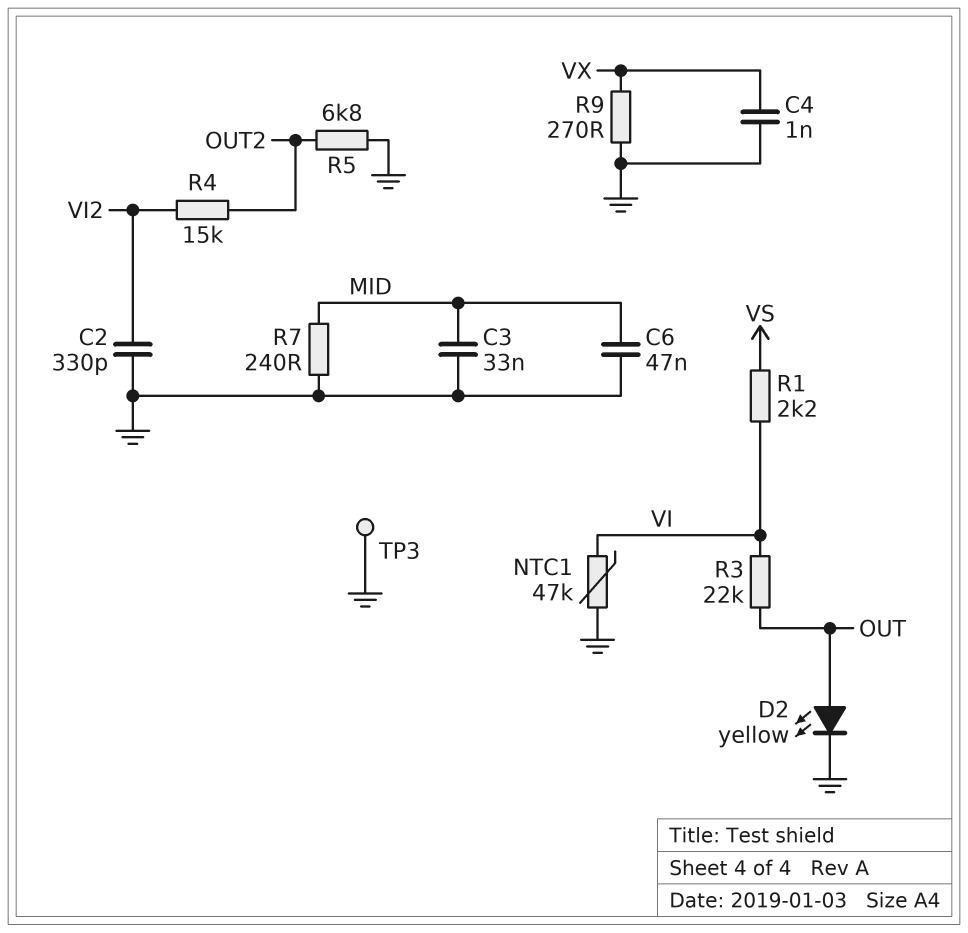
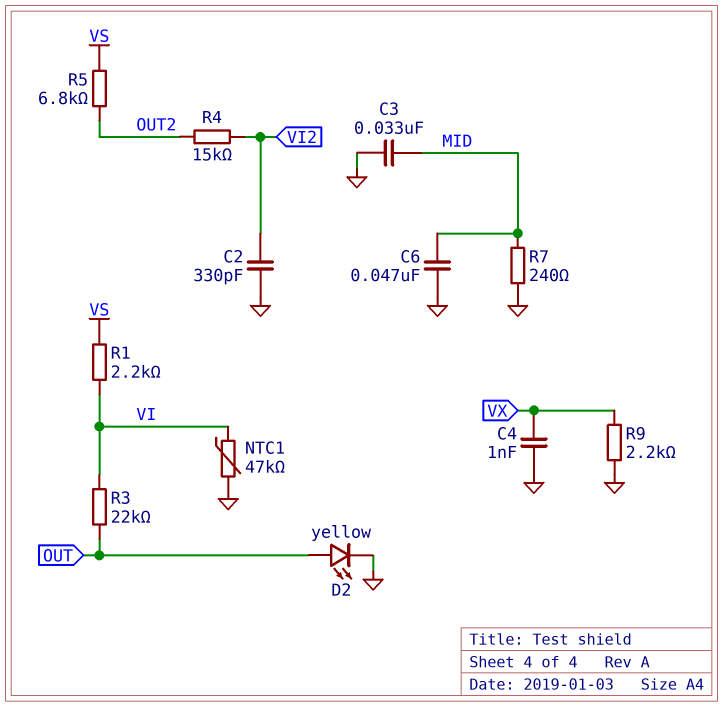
R5: 6.8k (GND, OUT2) -> 6.8k (OUT2, VS)
R9: 270 (GND, VX) -> 2.2k (GND, VX)
TP3: test point (GND) -> none

